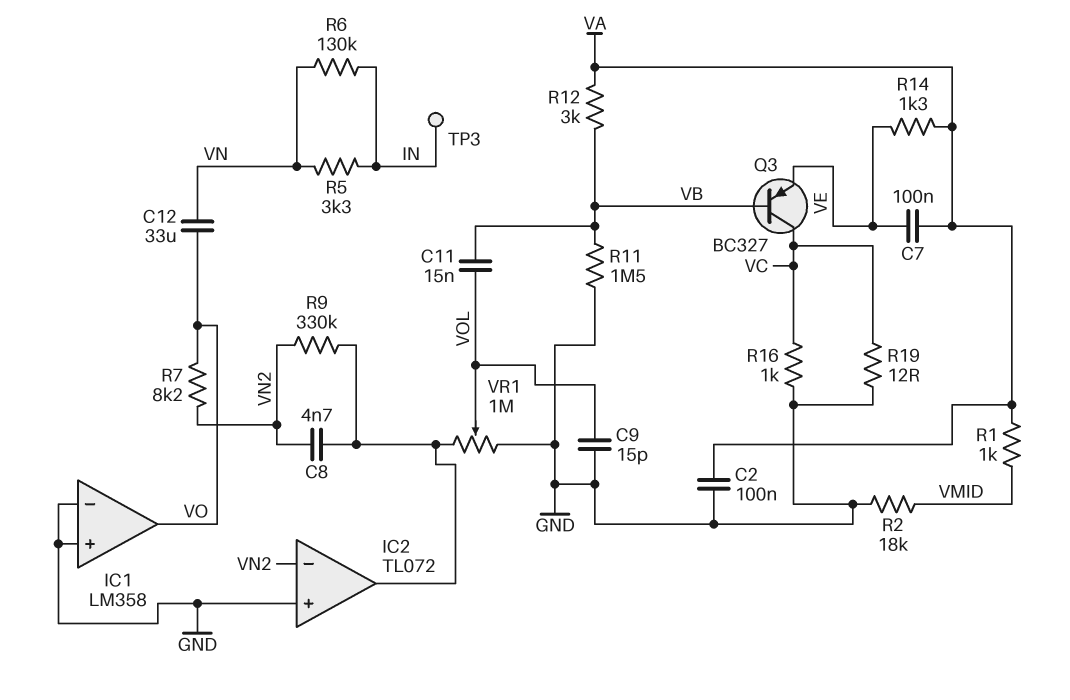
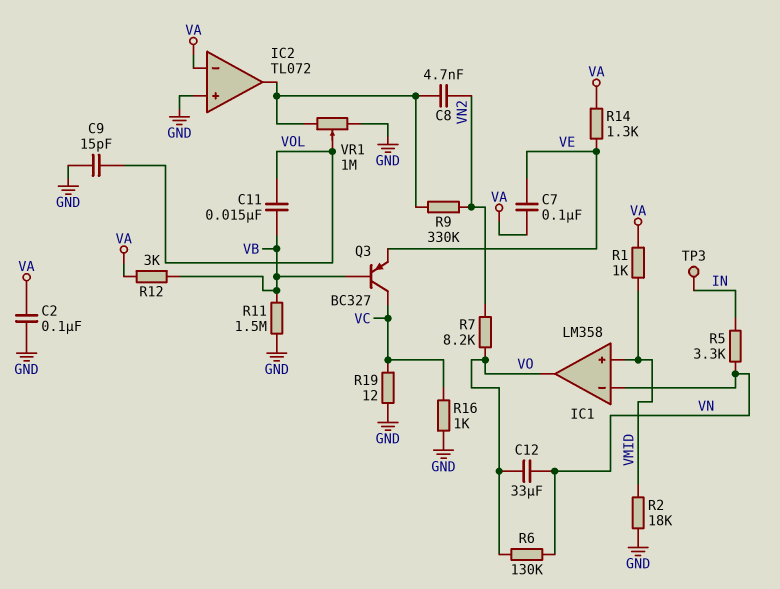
IC1 pin in+: GND -> VMID
IC1 pin in-: GND -> VN
IC2 pin in-: VN2 -> VA
R6: 130k (IN, VN) -> 130k (VN, VO)

